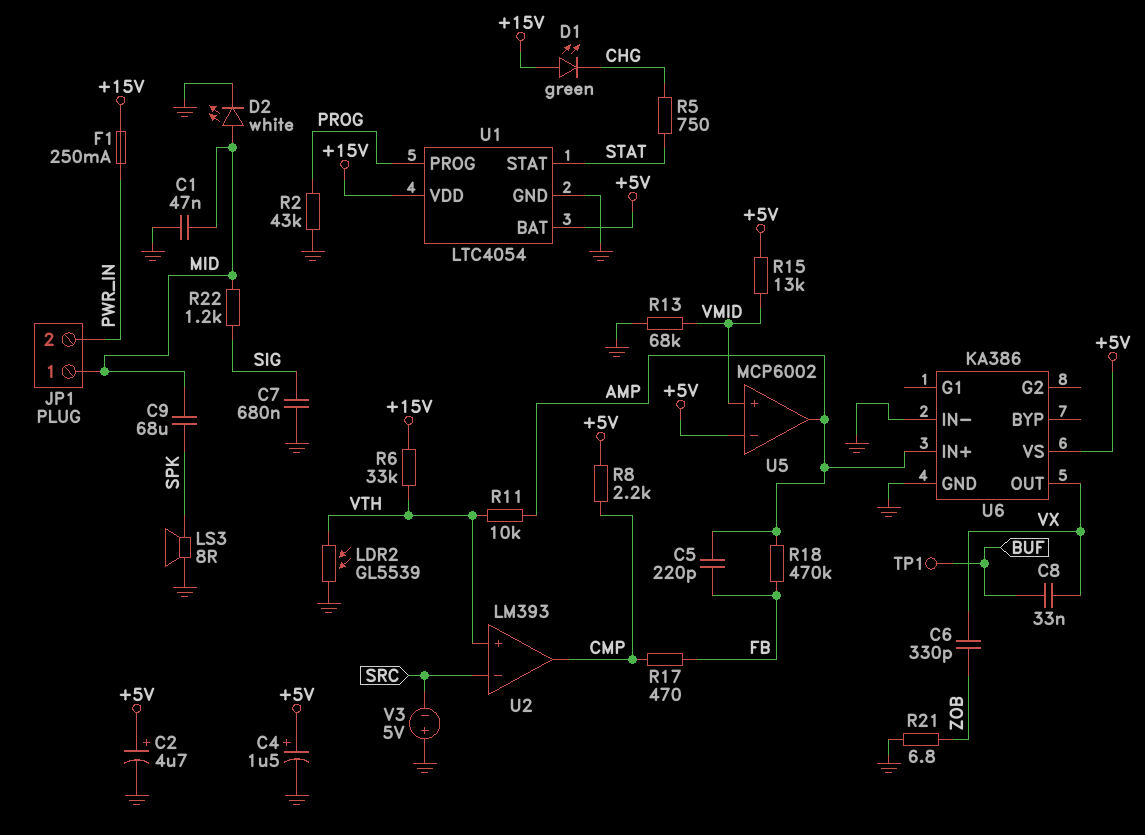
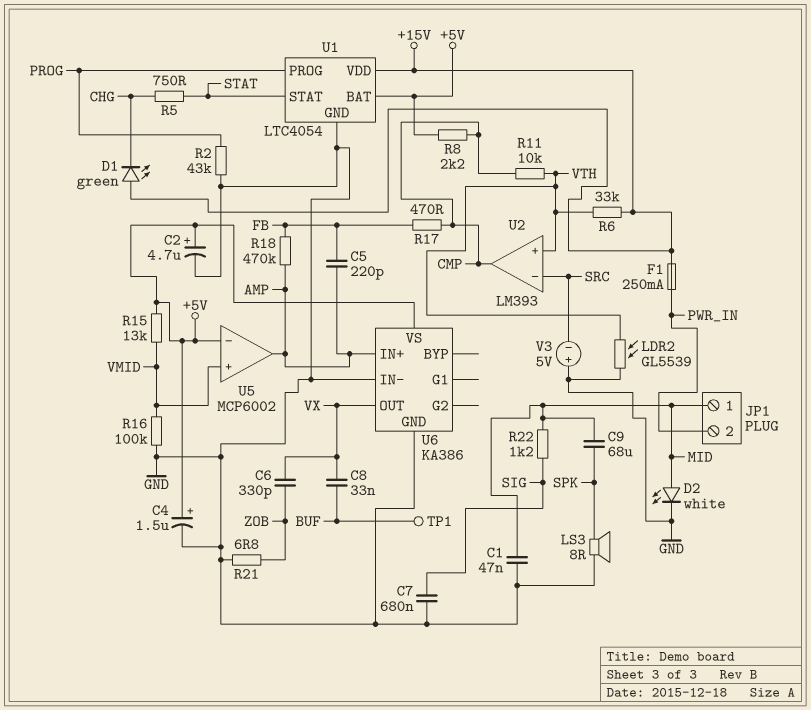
R11: 10k (AMP, VTH) -> 10k (CMP, VTH)
R13: 68k (GND, VMID) -> none
R16: none -> 100k (GND, VMID)

